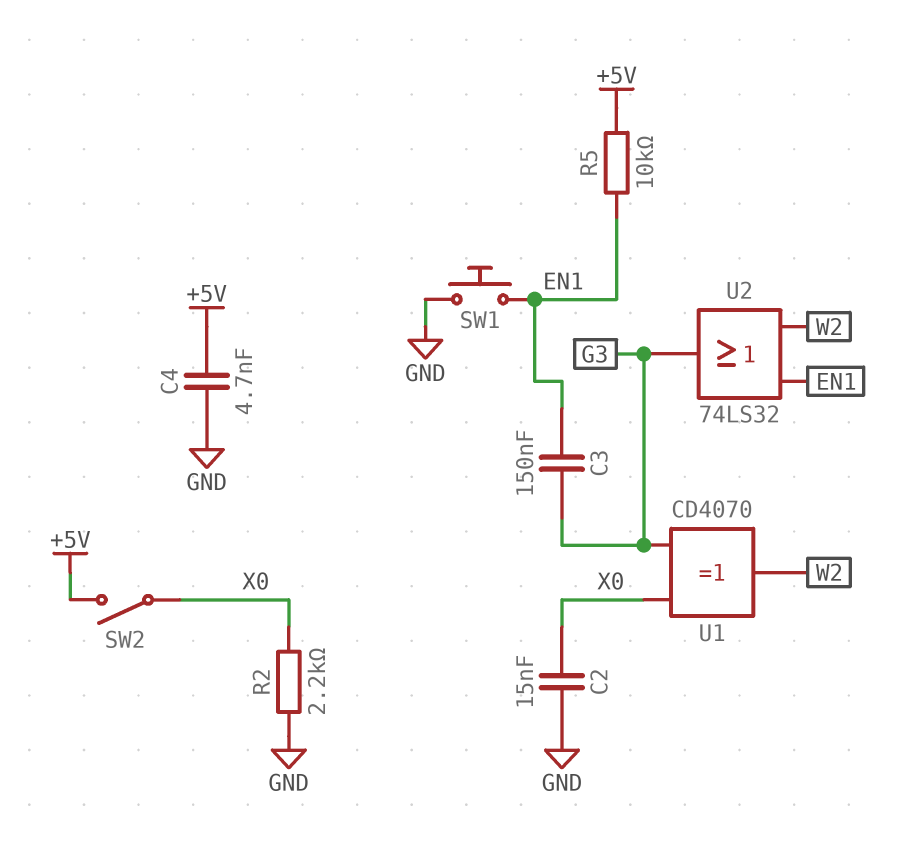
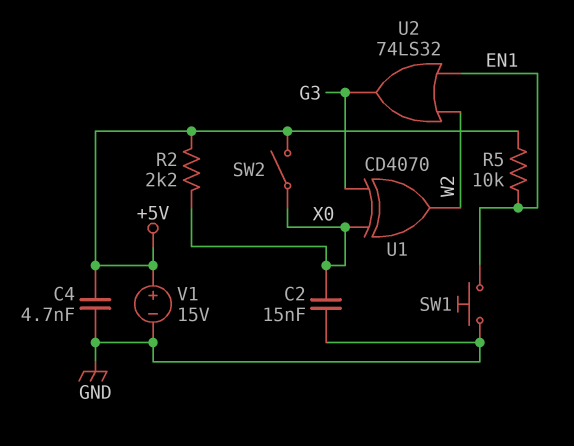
C3: 150nF (EN1, G3) -> none
R2: 2.2k (GND, X0) -> 2.2k (+5V, X0)
V1: none -> 15V (plus +5V, minus GND)

